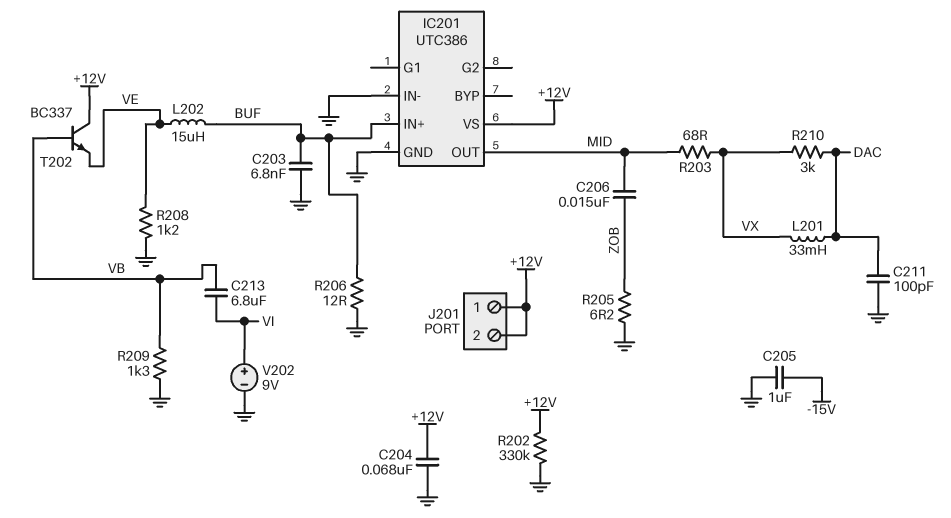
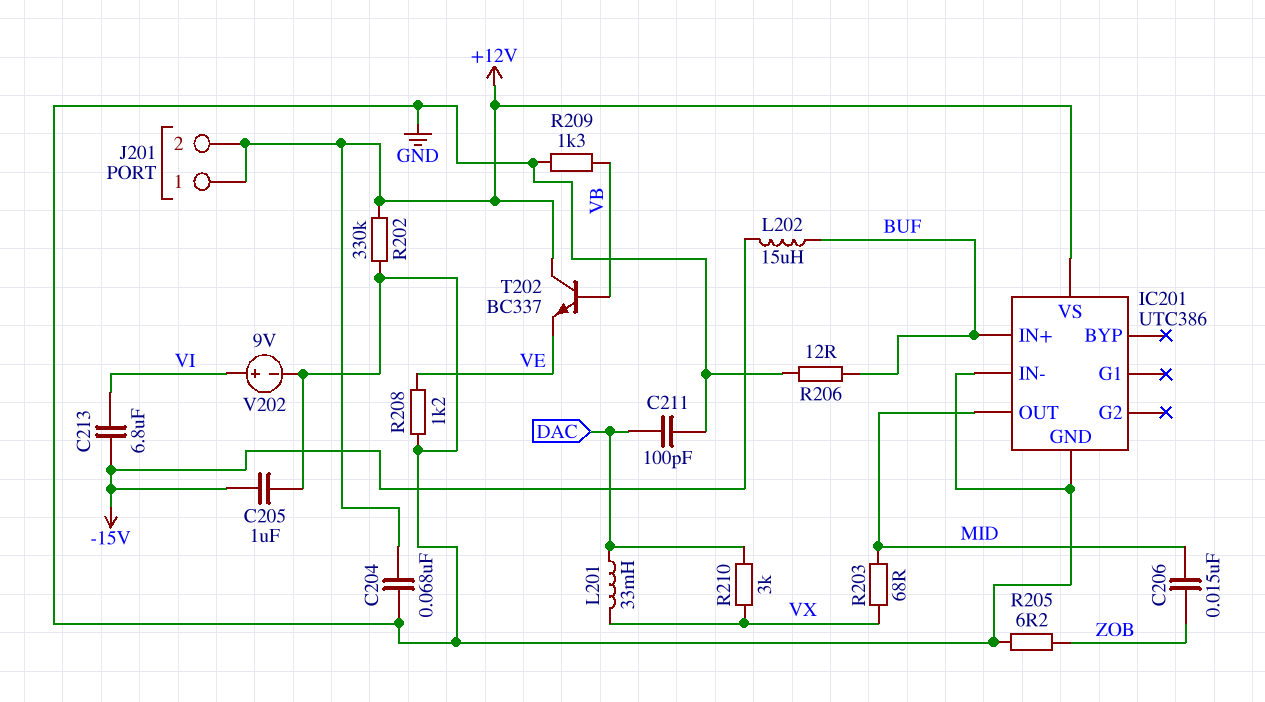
C203: 6.8nF (BUF, GND) -> none
C213: 6.8uF (VB, VI) -> 6.8uF (-15V, VI)
L202: 15uH (BUF, VE) -> 15uH (-15V, BUF)

